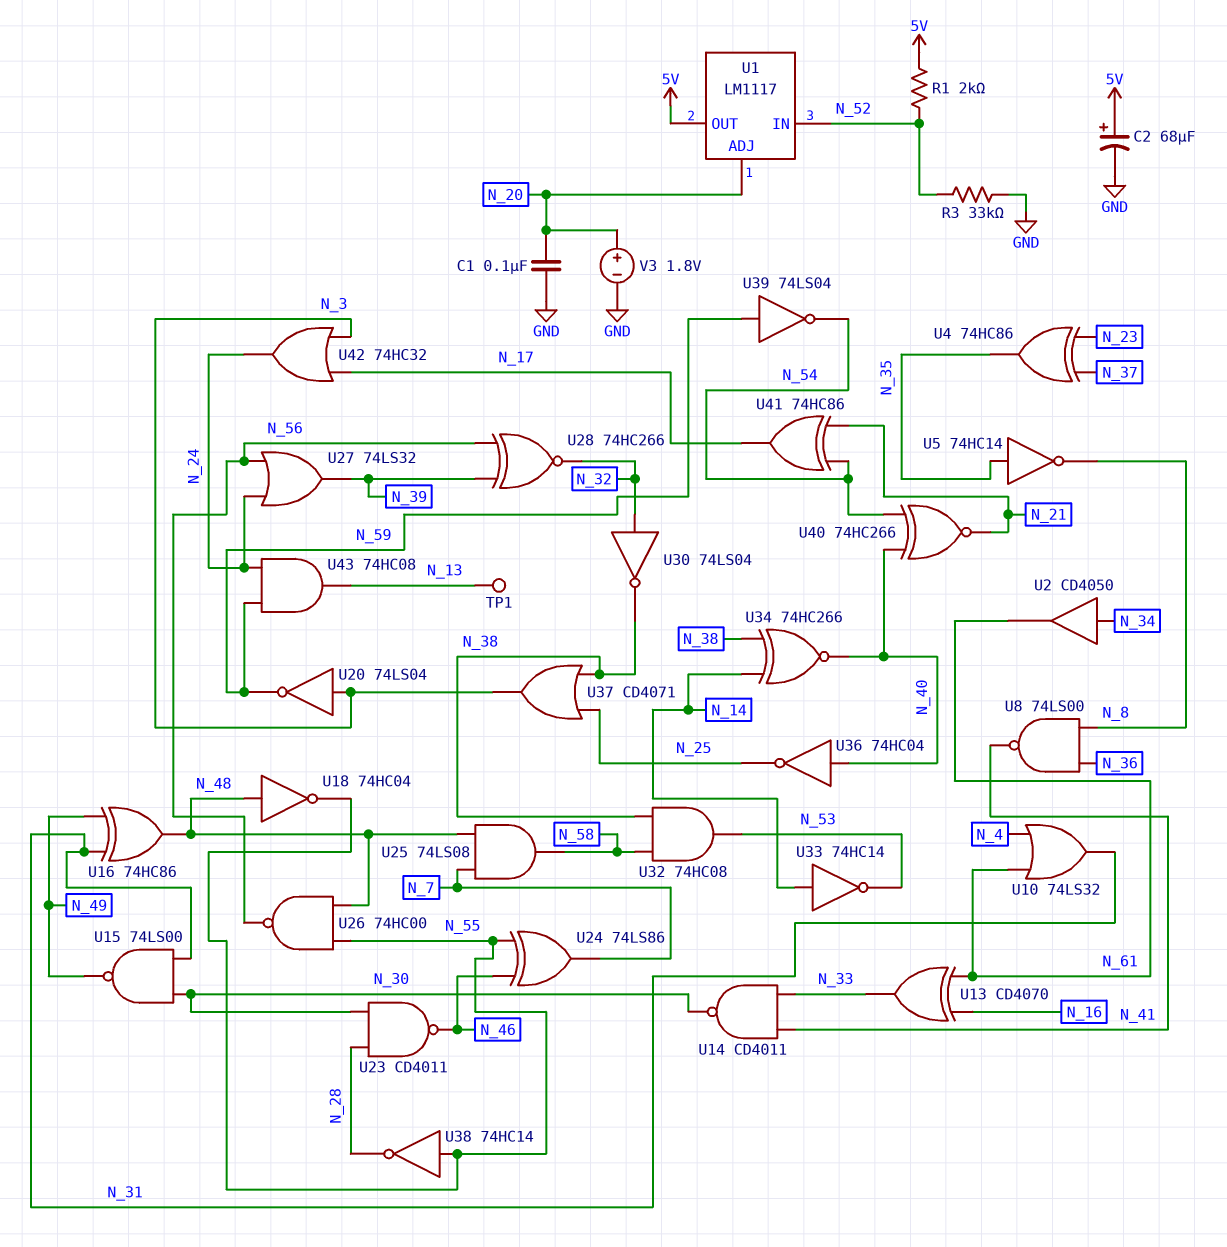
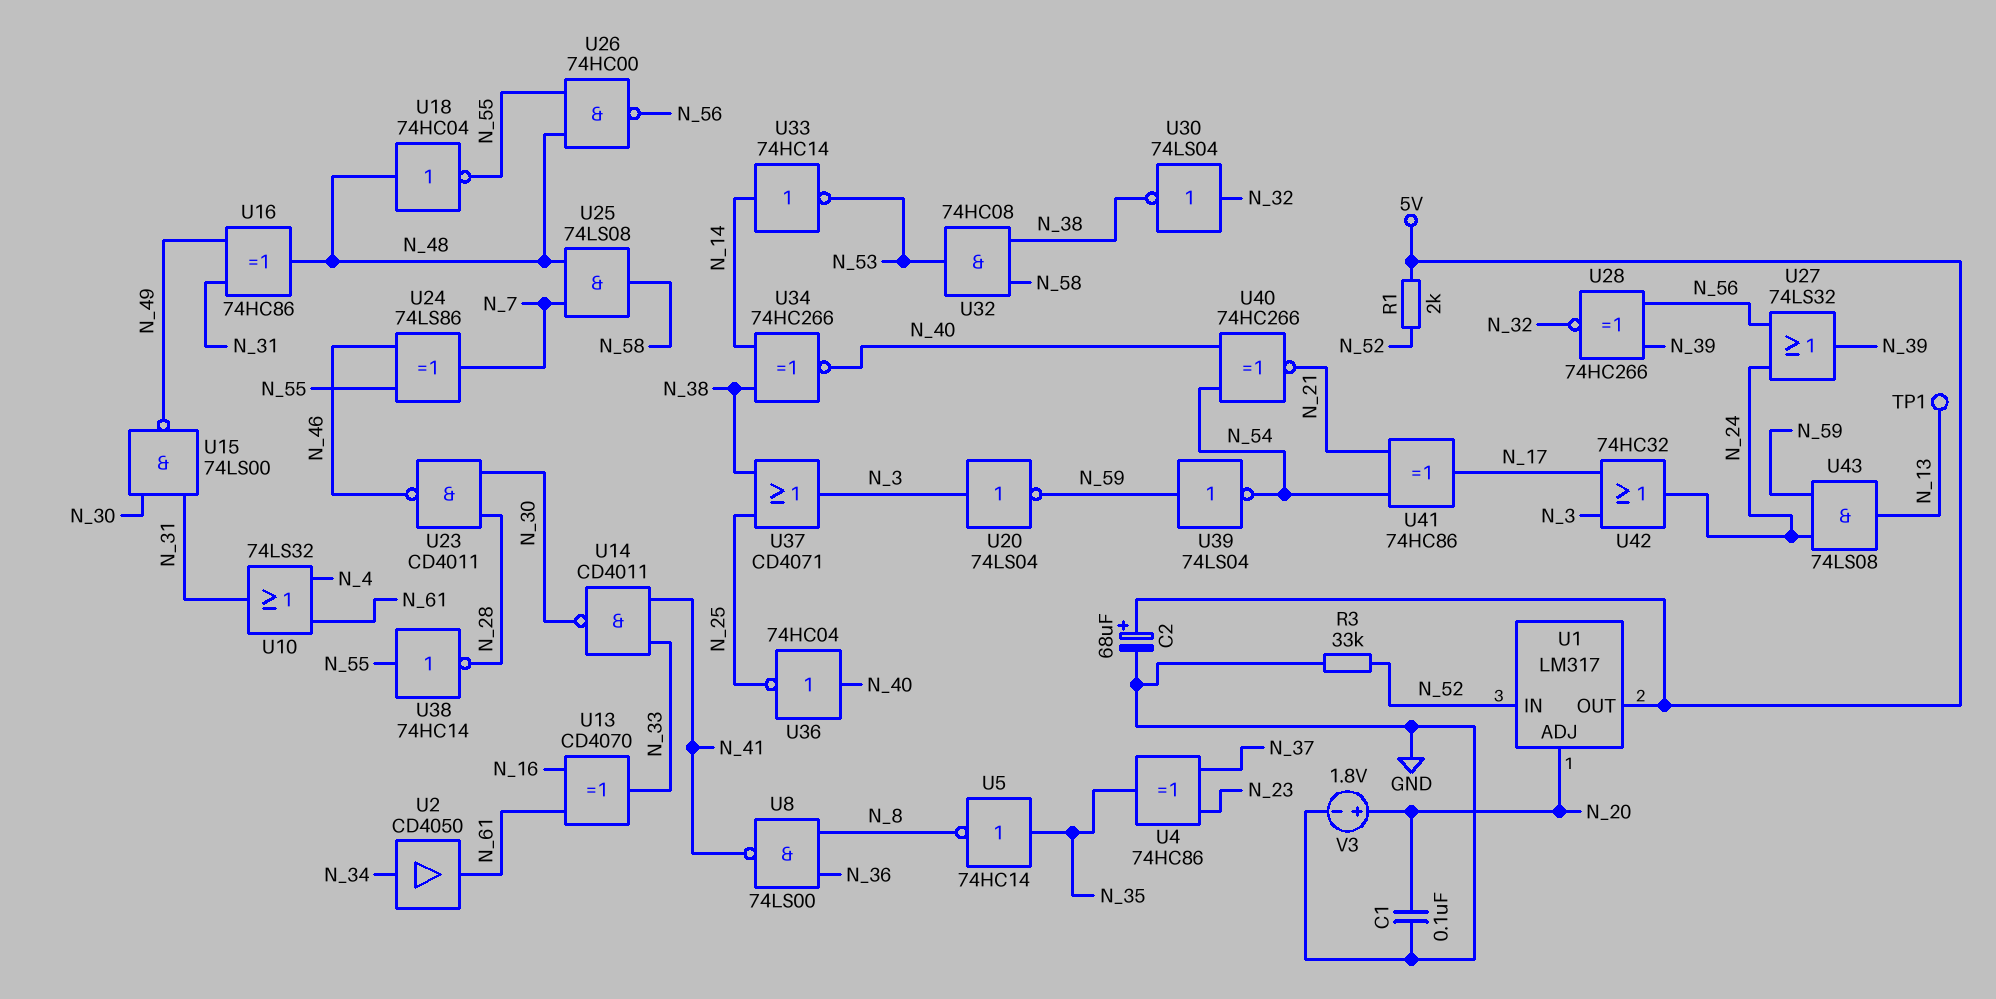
U1: LM1117 -> LM317
U43: AND 74HC08 (in N_24, in N_59, out N_13) -> AND 74LS08 (in N_24, in N_59, out N_13)

